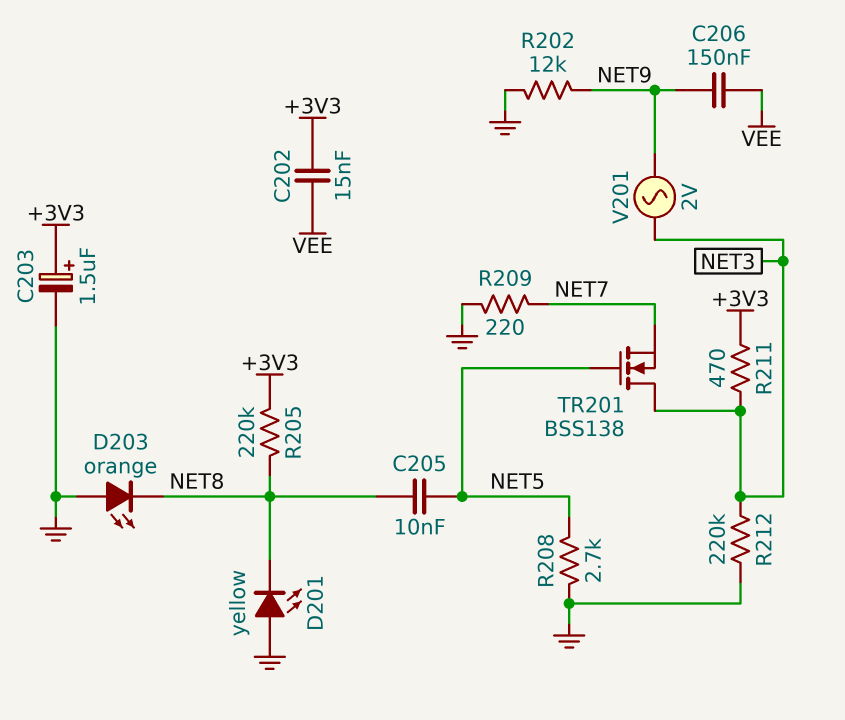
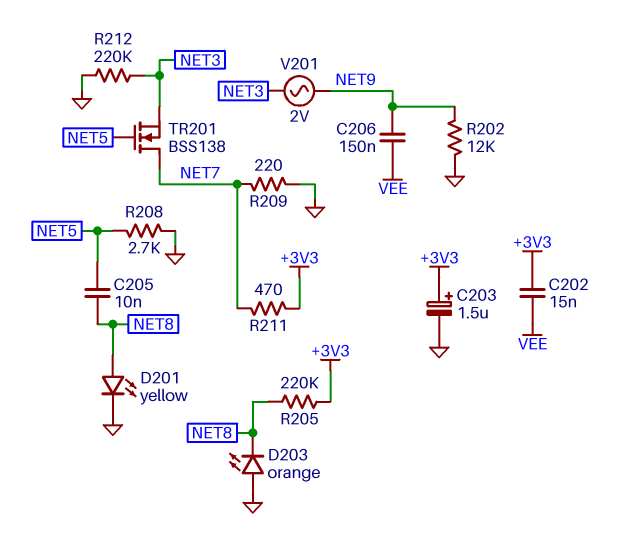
D201: LED yellow (A GND, K NET8) -> LED yellow (A NET8, K GND)
R211: 470 (+3V3, NET3) -> 470 (+3V3, NET7)
TR201: NMOS BSS138 (G NET5, D NET3, S NET7) -> NMOS BSS138 (G NET5, D NET7, S NET3)

